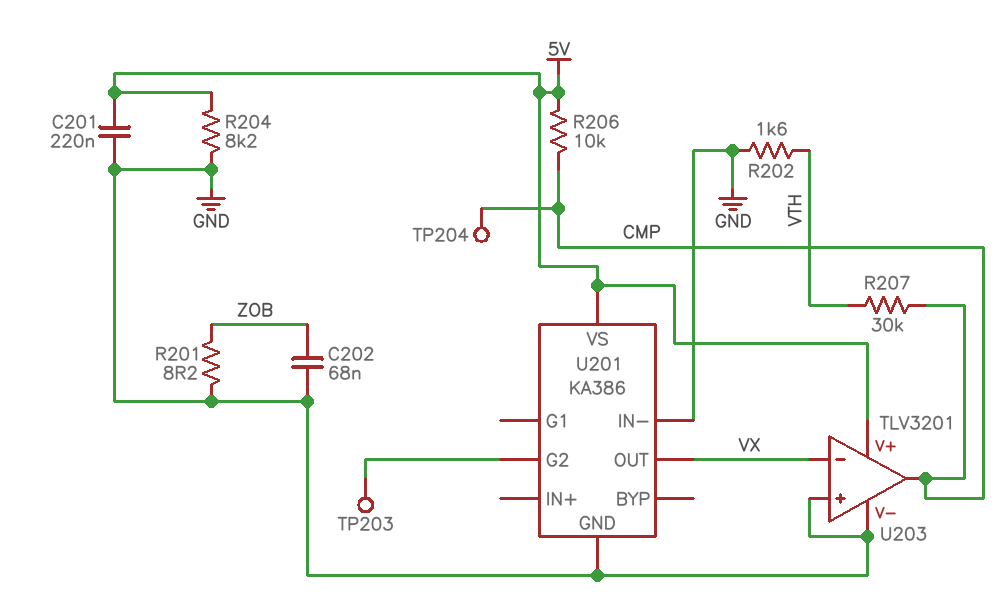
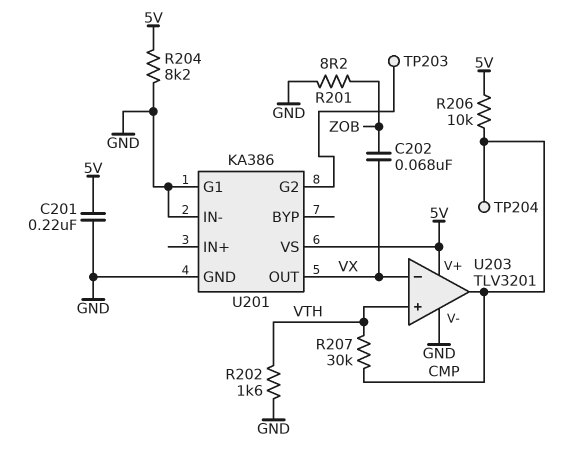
C202: 68nF (GND, ZOB) -> 68nF (VX, ZOB)
U201 pin G1: none -> GND
U203 pin in+: GND -> VTH

